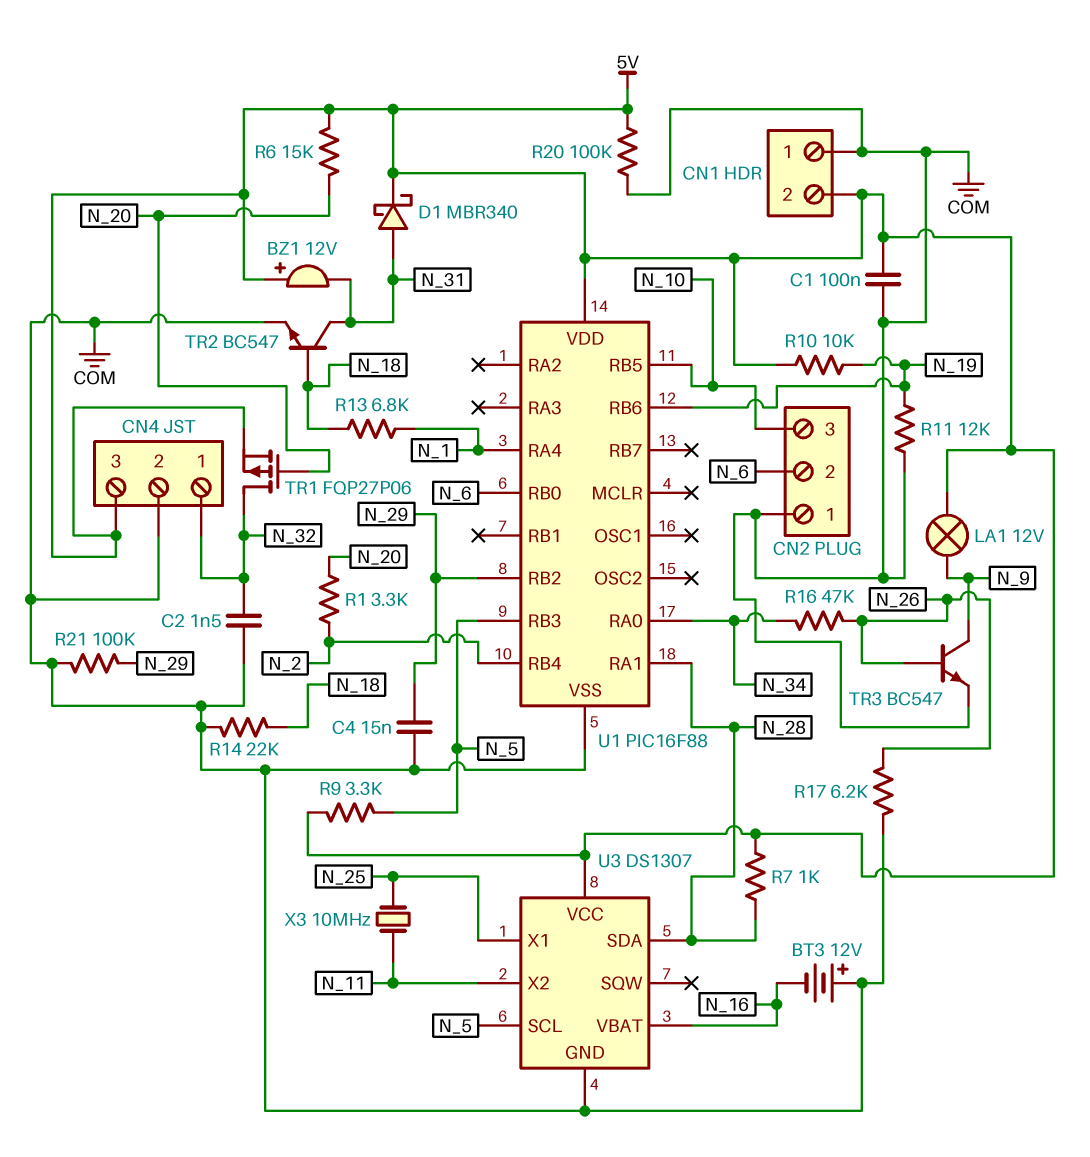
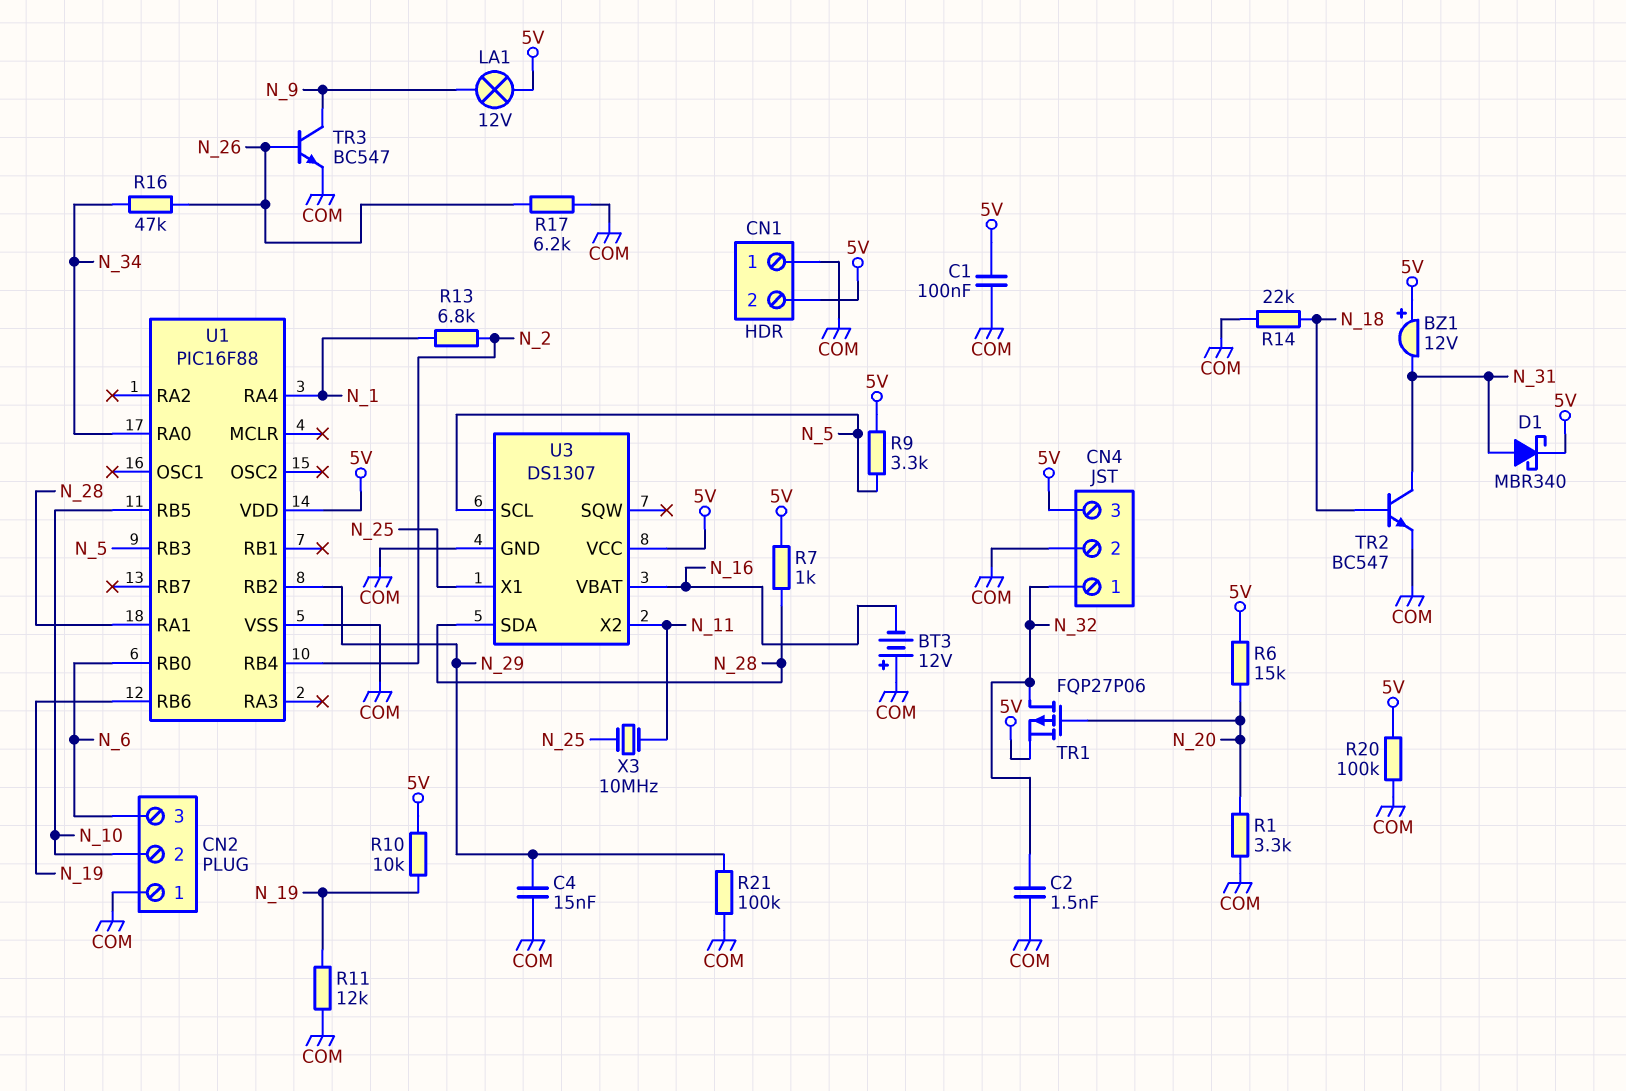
CN2 pin 2: N_6 -> N_10
CN2 pin 3: N_10 -> N_6
R1: 3.3k (N_2, N_20) -> 3.3k (COM, N_20)
R13: 6.8k (N_1, N_18) -> 6.8k (N_1, N_2)

